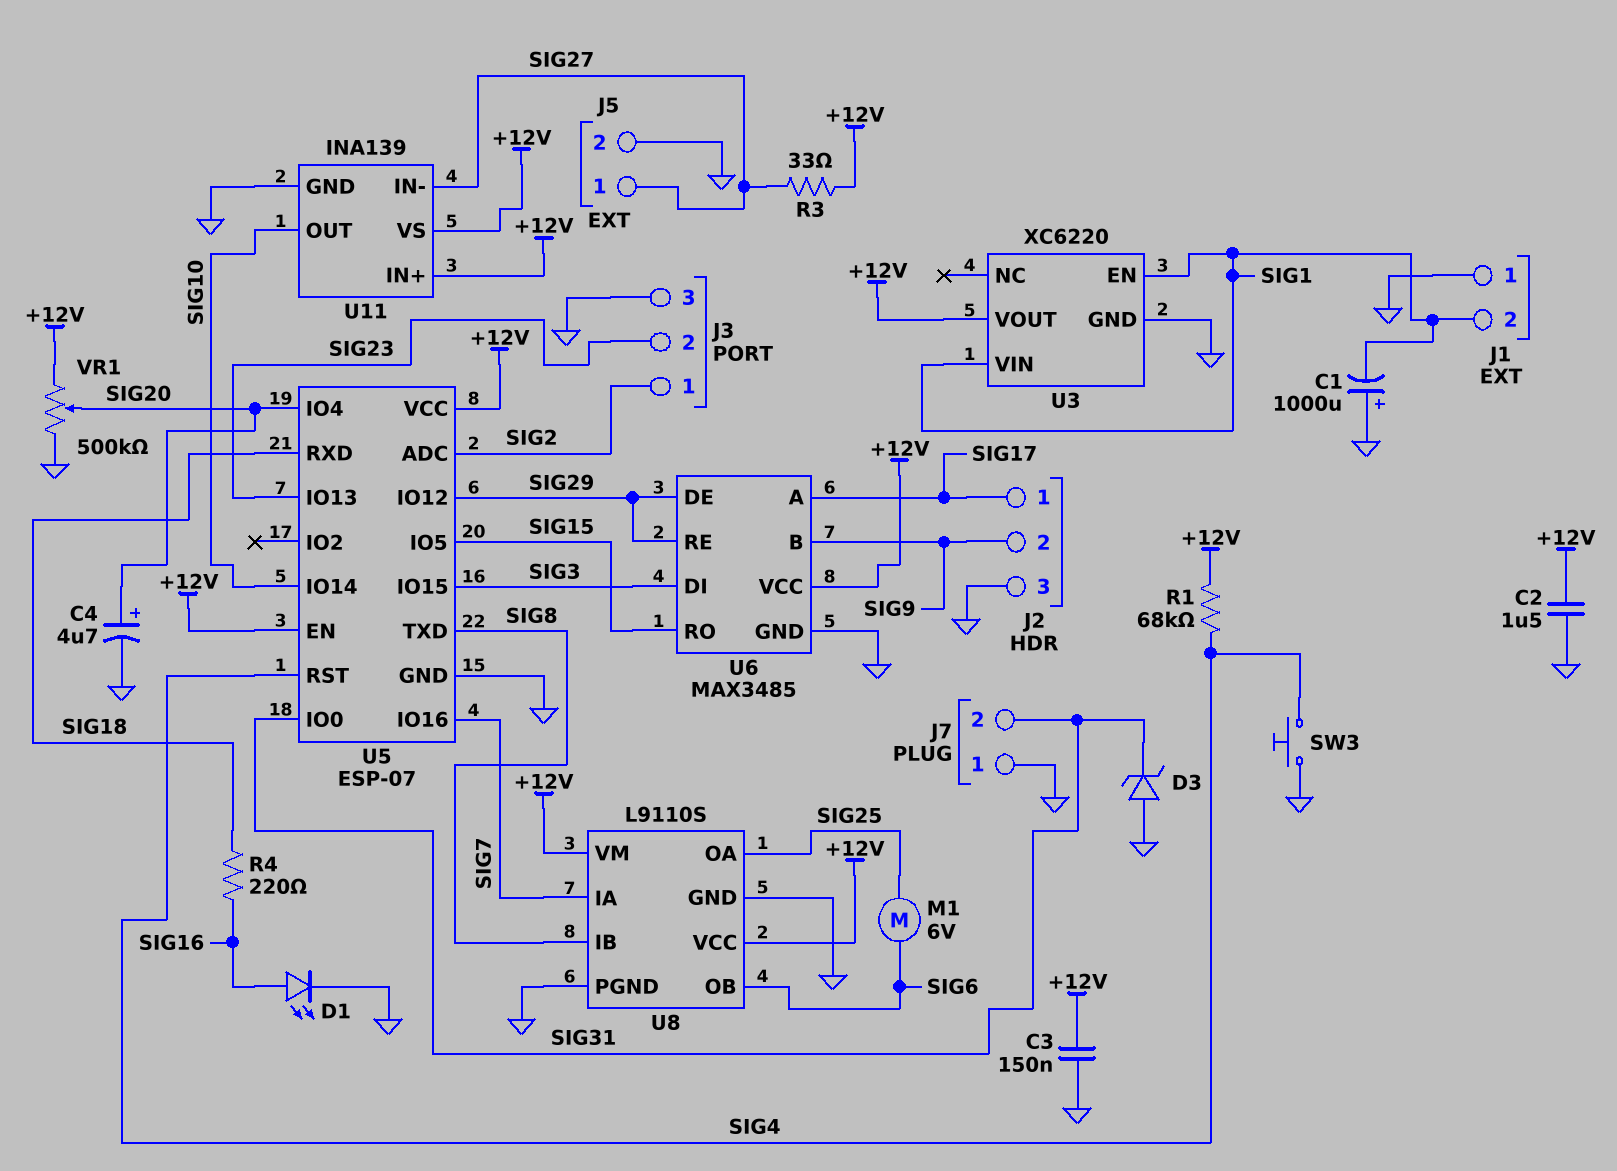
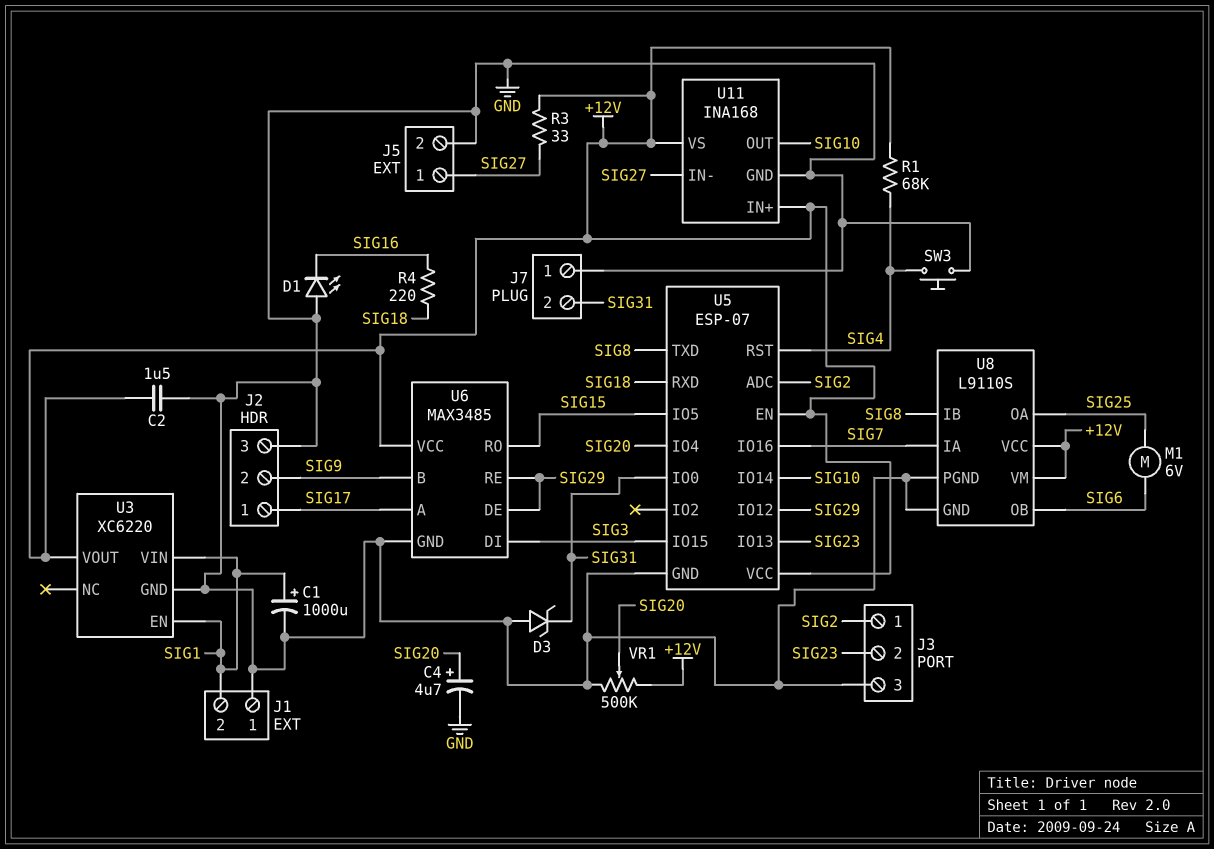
C1: 1000uF (plus GND, minus SIG1) -> 1000uF (plus SIG1, minus GND)
C3: 150nF (+12V, GND) -> none
D1: LED (A SIG16, K GND) -> LED (A GND, K SIG16)
U11: INA139 -> INA168

